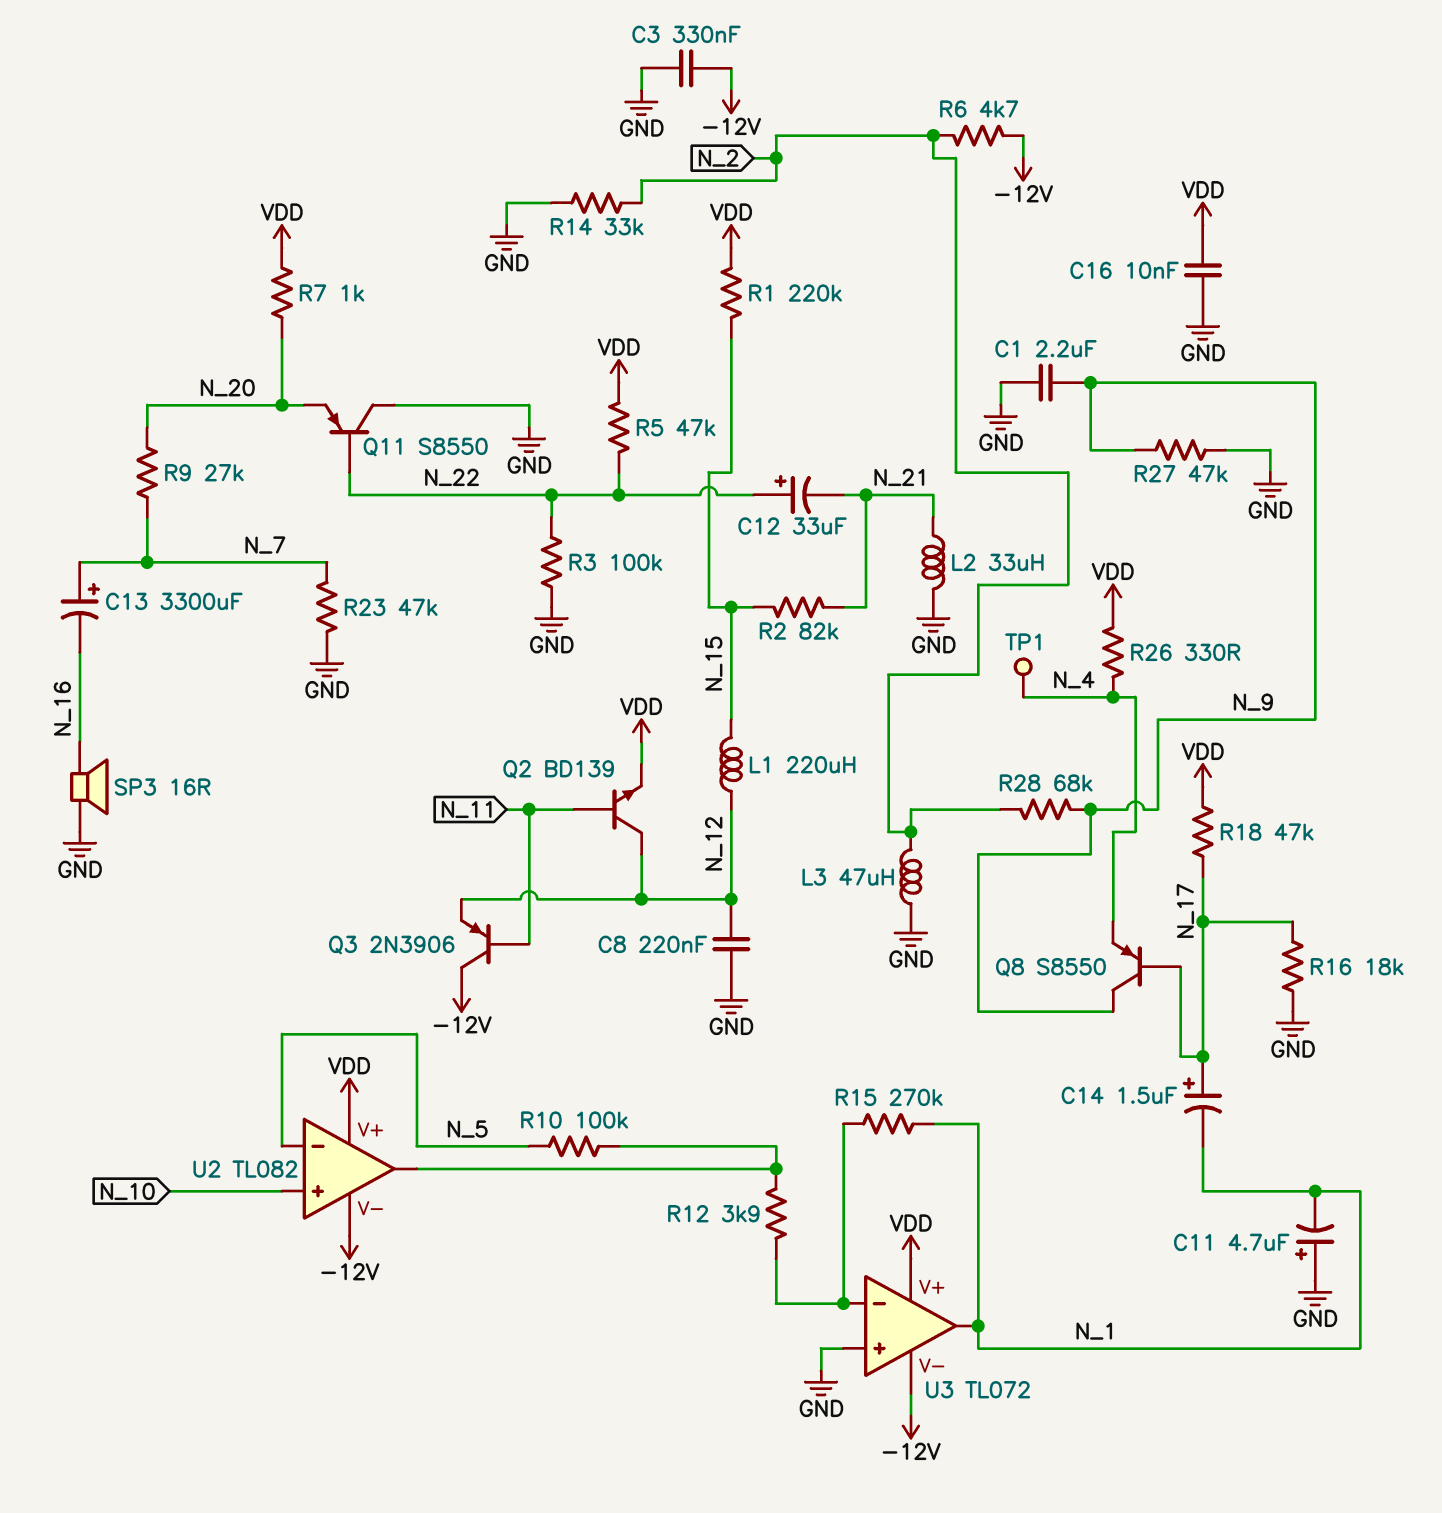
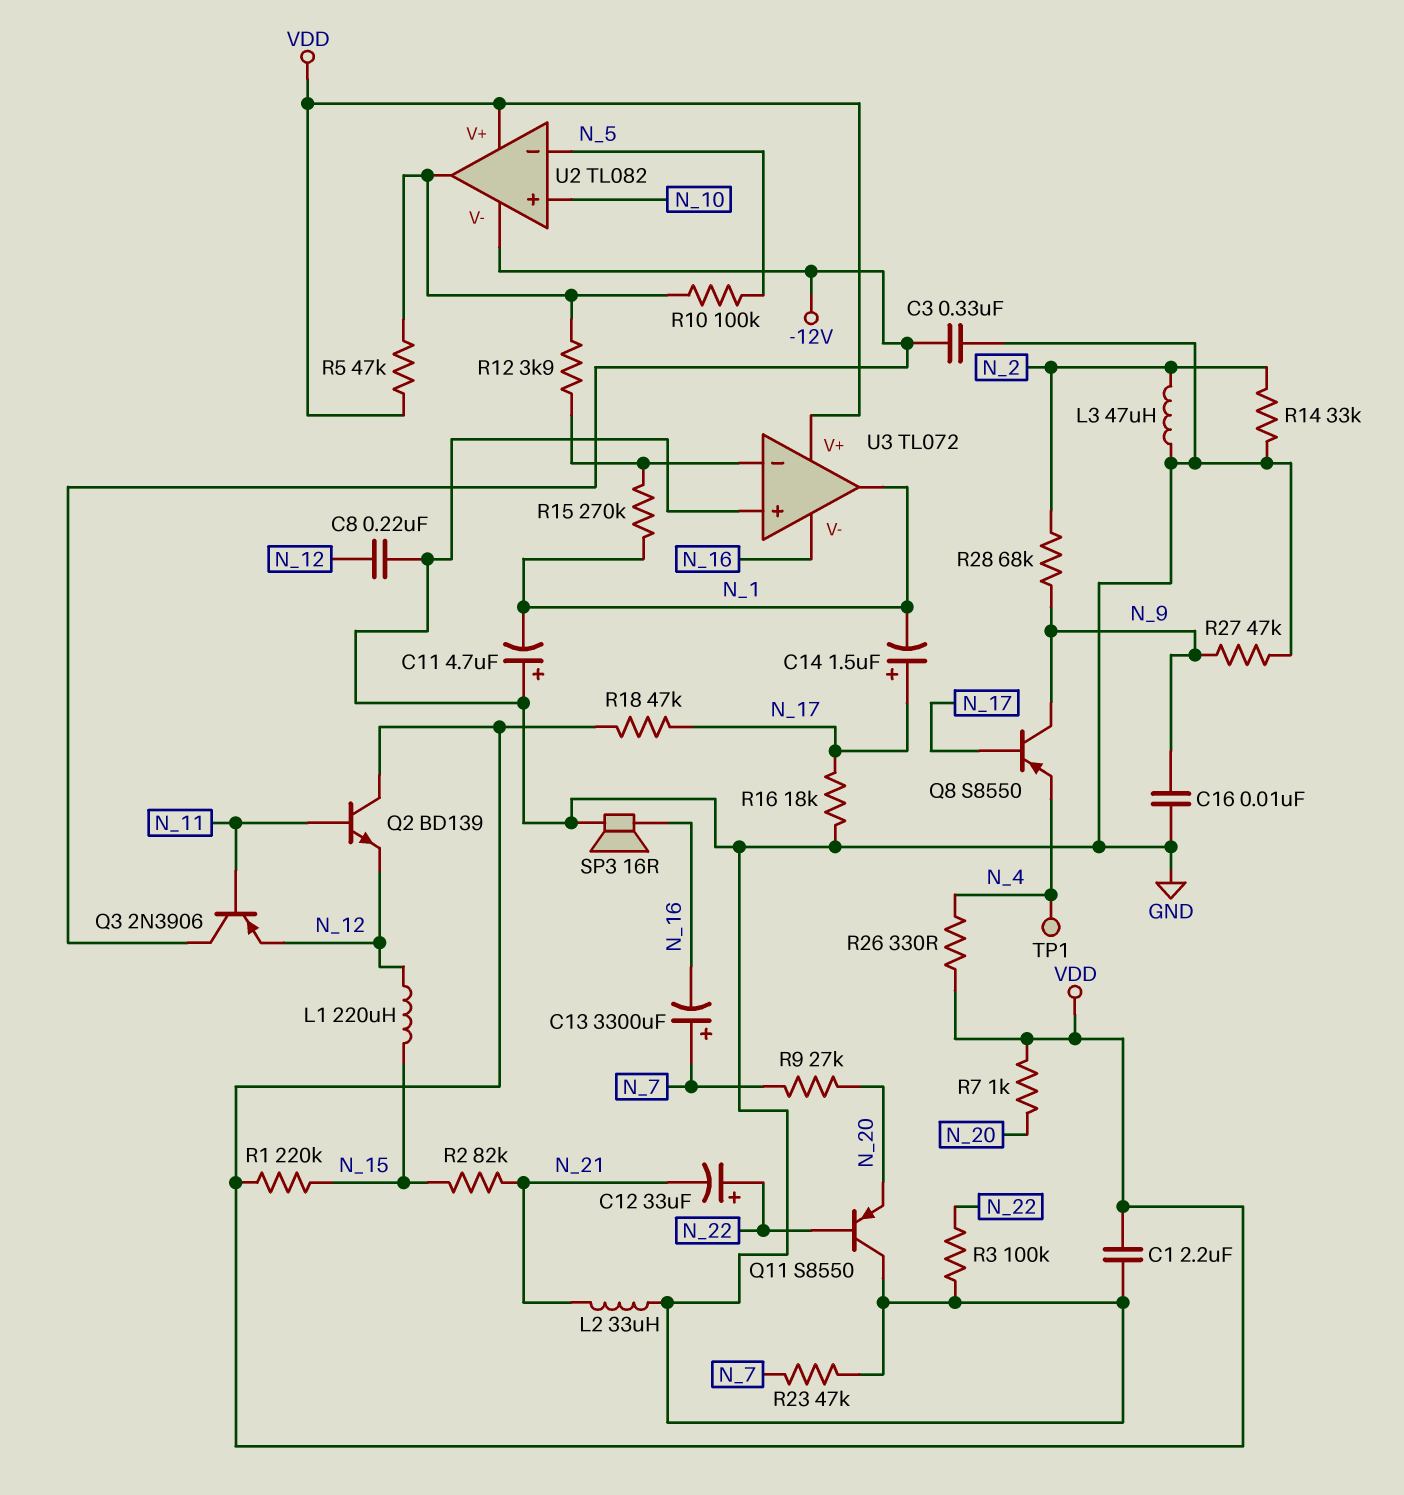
C1: 2.2uF (GND, N_9) -> 2.2uF (GND, VDD)
C16: 10nF (GND, VDD) -> 10nF (GND, N_9)
Q2: NPN BD139 (B N_11, C N_12, E VDD) -> NPN BD139 (B N_11, C VDD, E N_12)
R5: 47k (N_22, VDD) -> 47k (U2/out, VDD)
R6: 4.7k (-12V, N_2) -> none
U3 pin V-: -12V -> N_16

